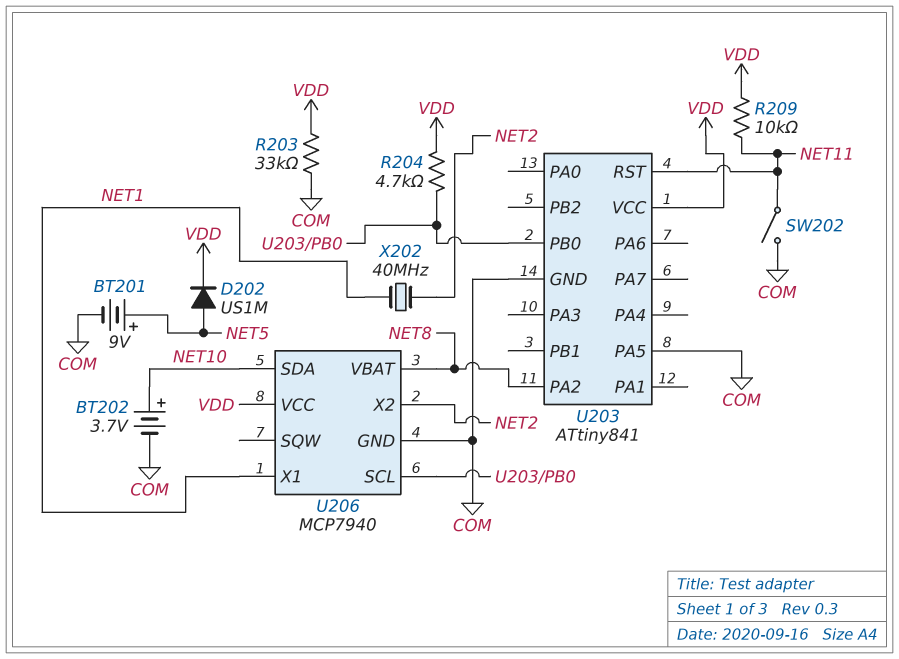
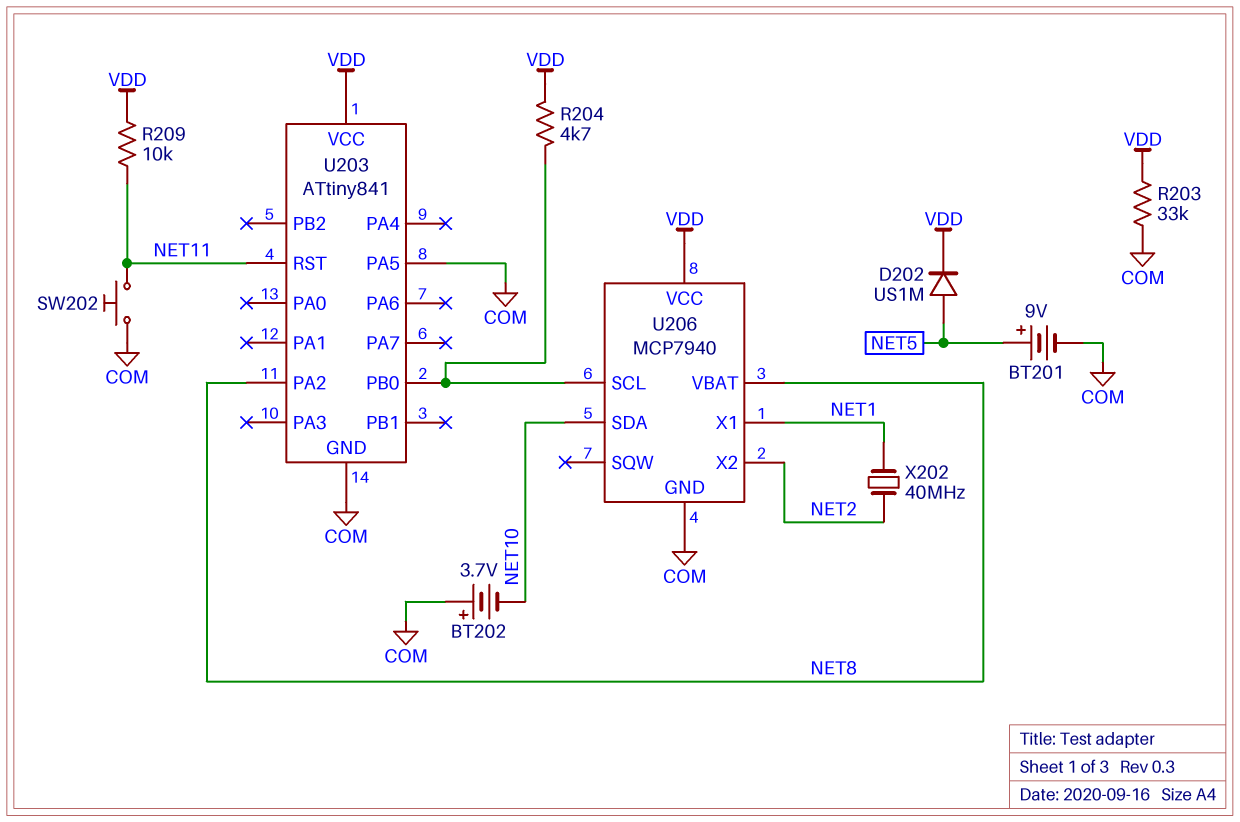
BT202: 3.7V (plus NET10, minus COM) -> 3.7V (plus COM, minus NET10)
SW202: switch (COM, NET11) -> button (COM, NET11)

